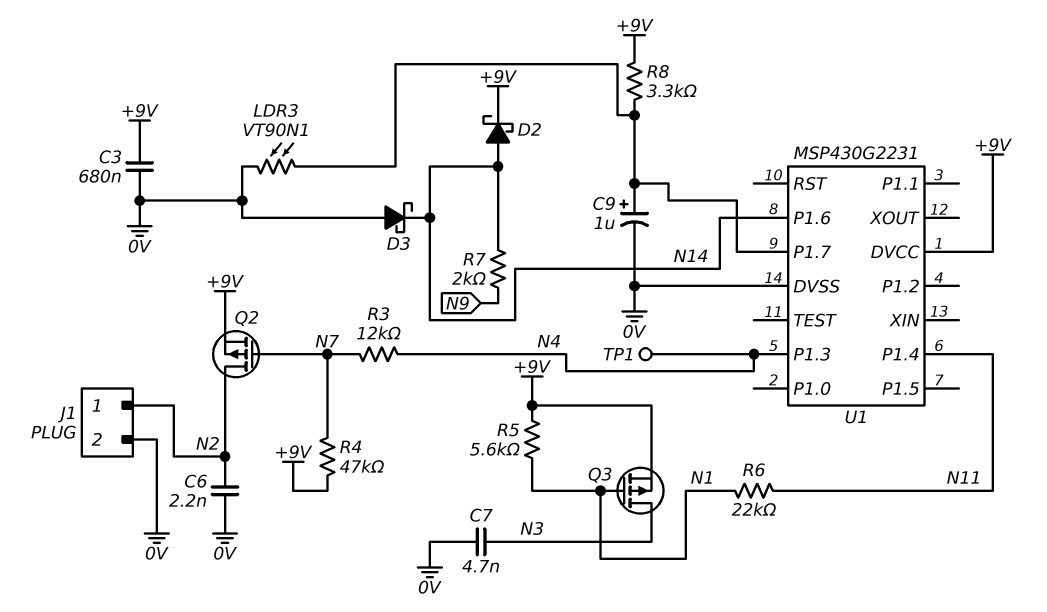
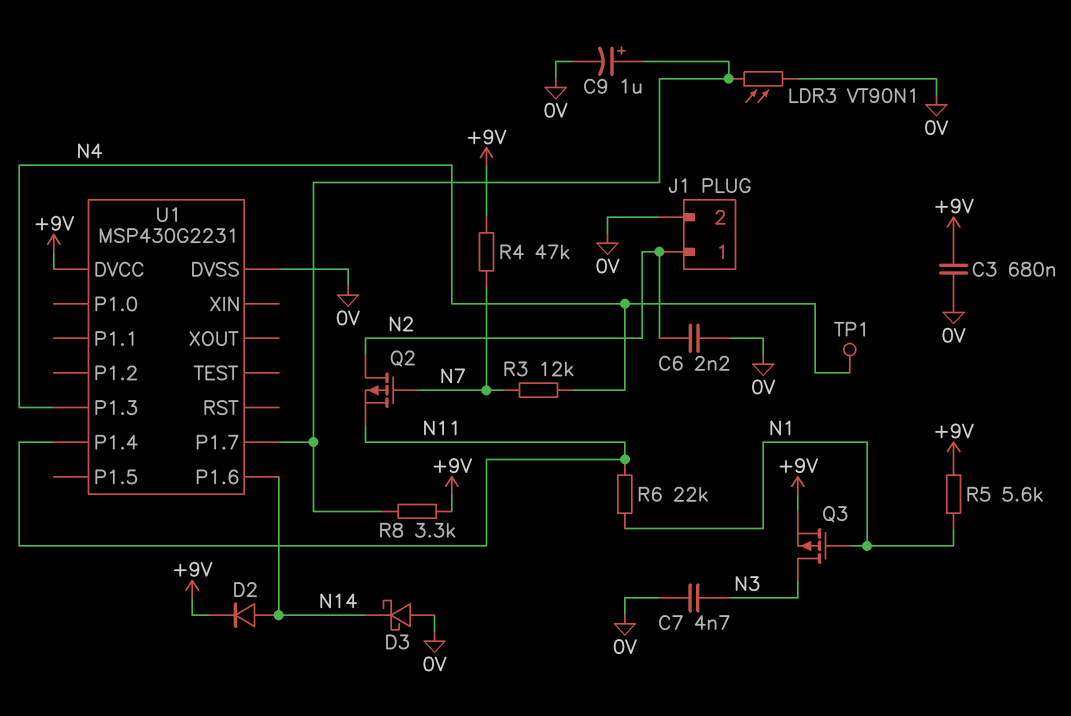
D2: schottky (A N14, K +9V) -> diode (A N14, K +9V)
Q2: PMOS (G N7, D N2, S +9V) -> PMOS (G N7, D N2, S N11)
R7: 2k (N9, N14) -> none

